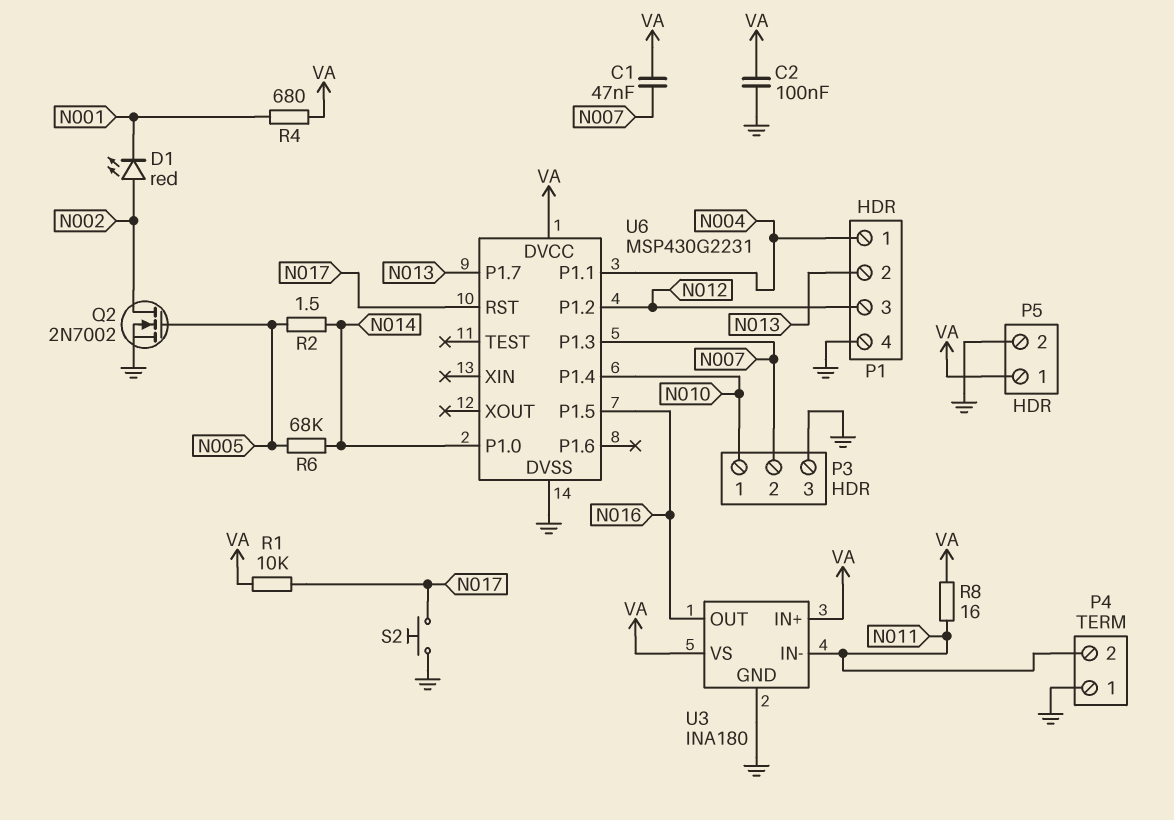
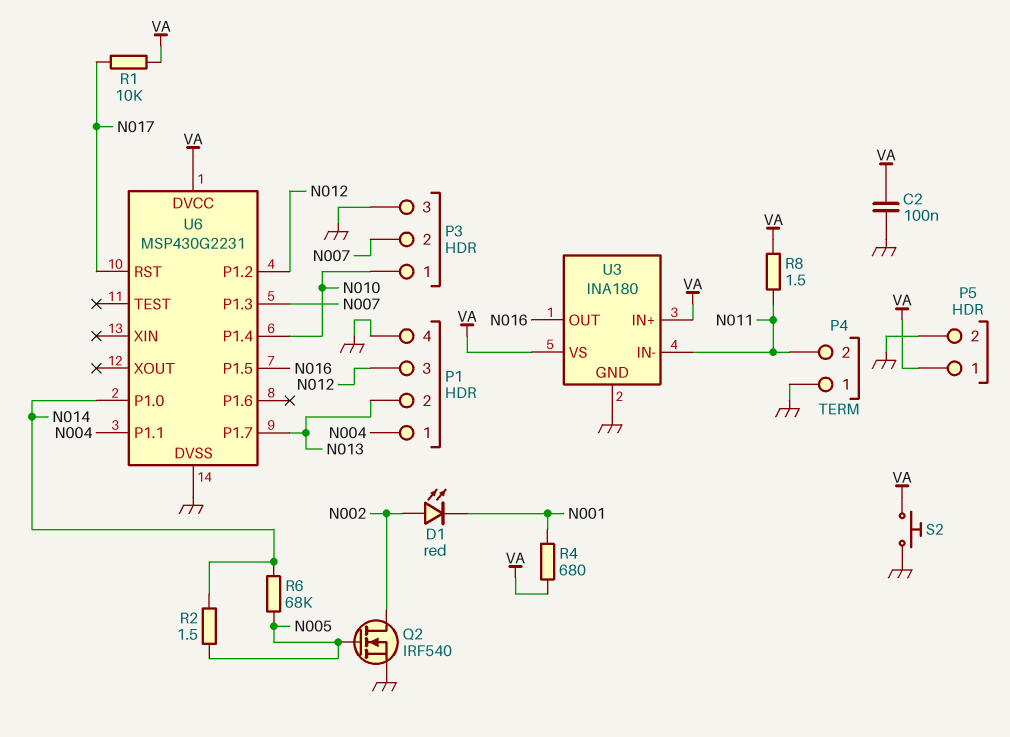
C1: 47nF (N007, VA) -> none
Q2: NMOS 2N7002 (G N005, D N002, S GND) -> NMOS IRF540 (G N005, D N002, S GND)
R8: 16 (N011, VA) -> 1.5 (N011, VA)
S2: button (GND, N017) -> button (GND, VA)

